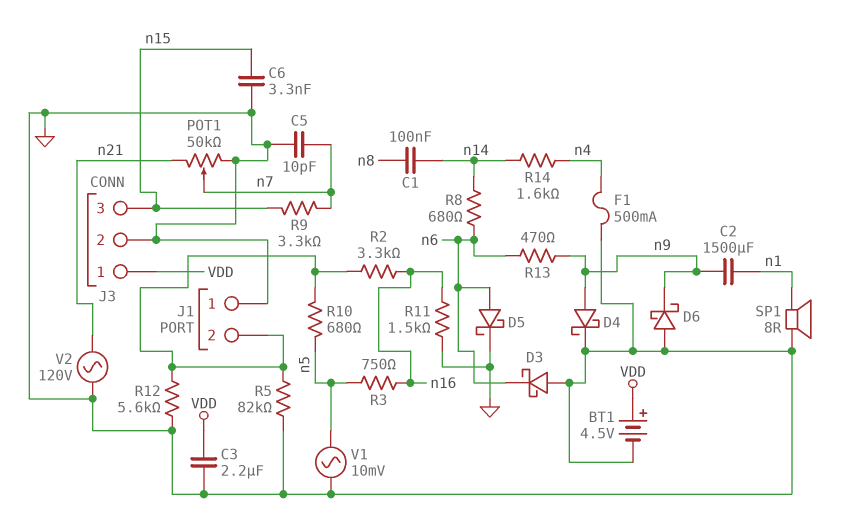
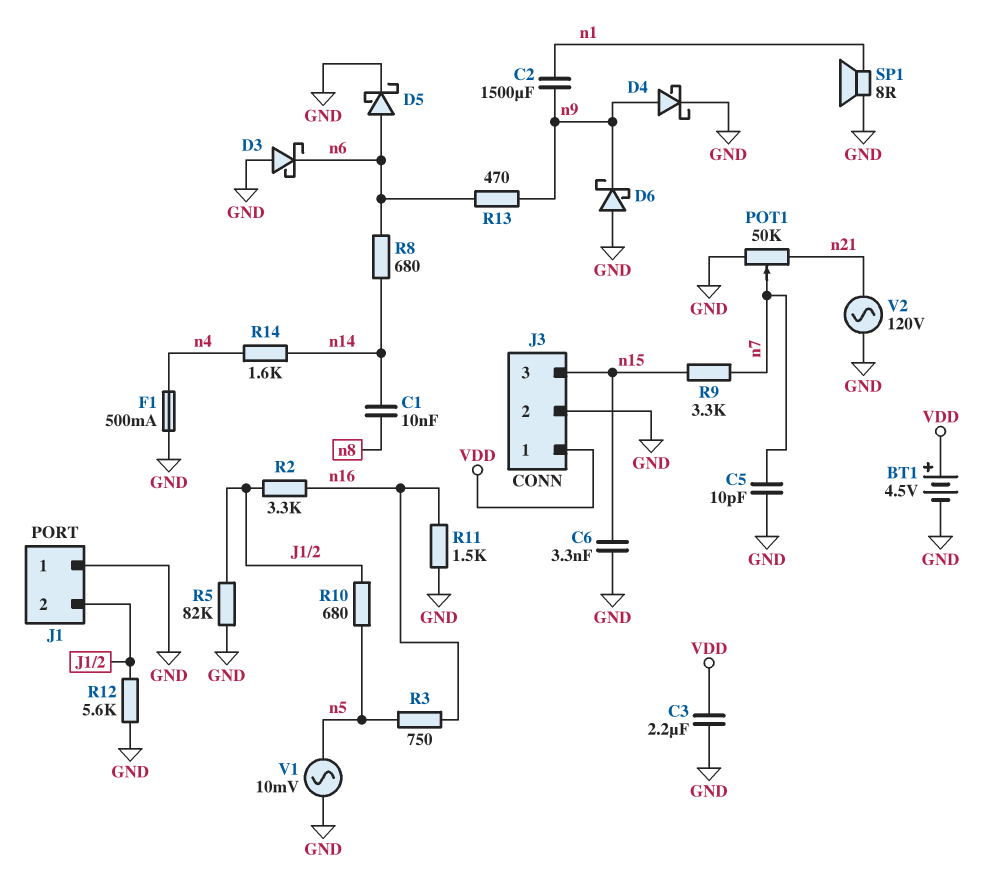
C1: 100nF (n8, n14) -> 10nF (n8, n14)

